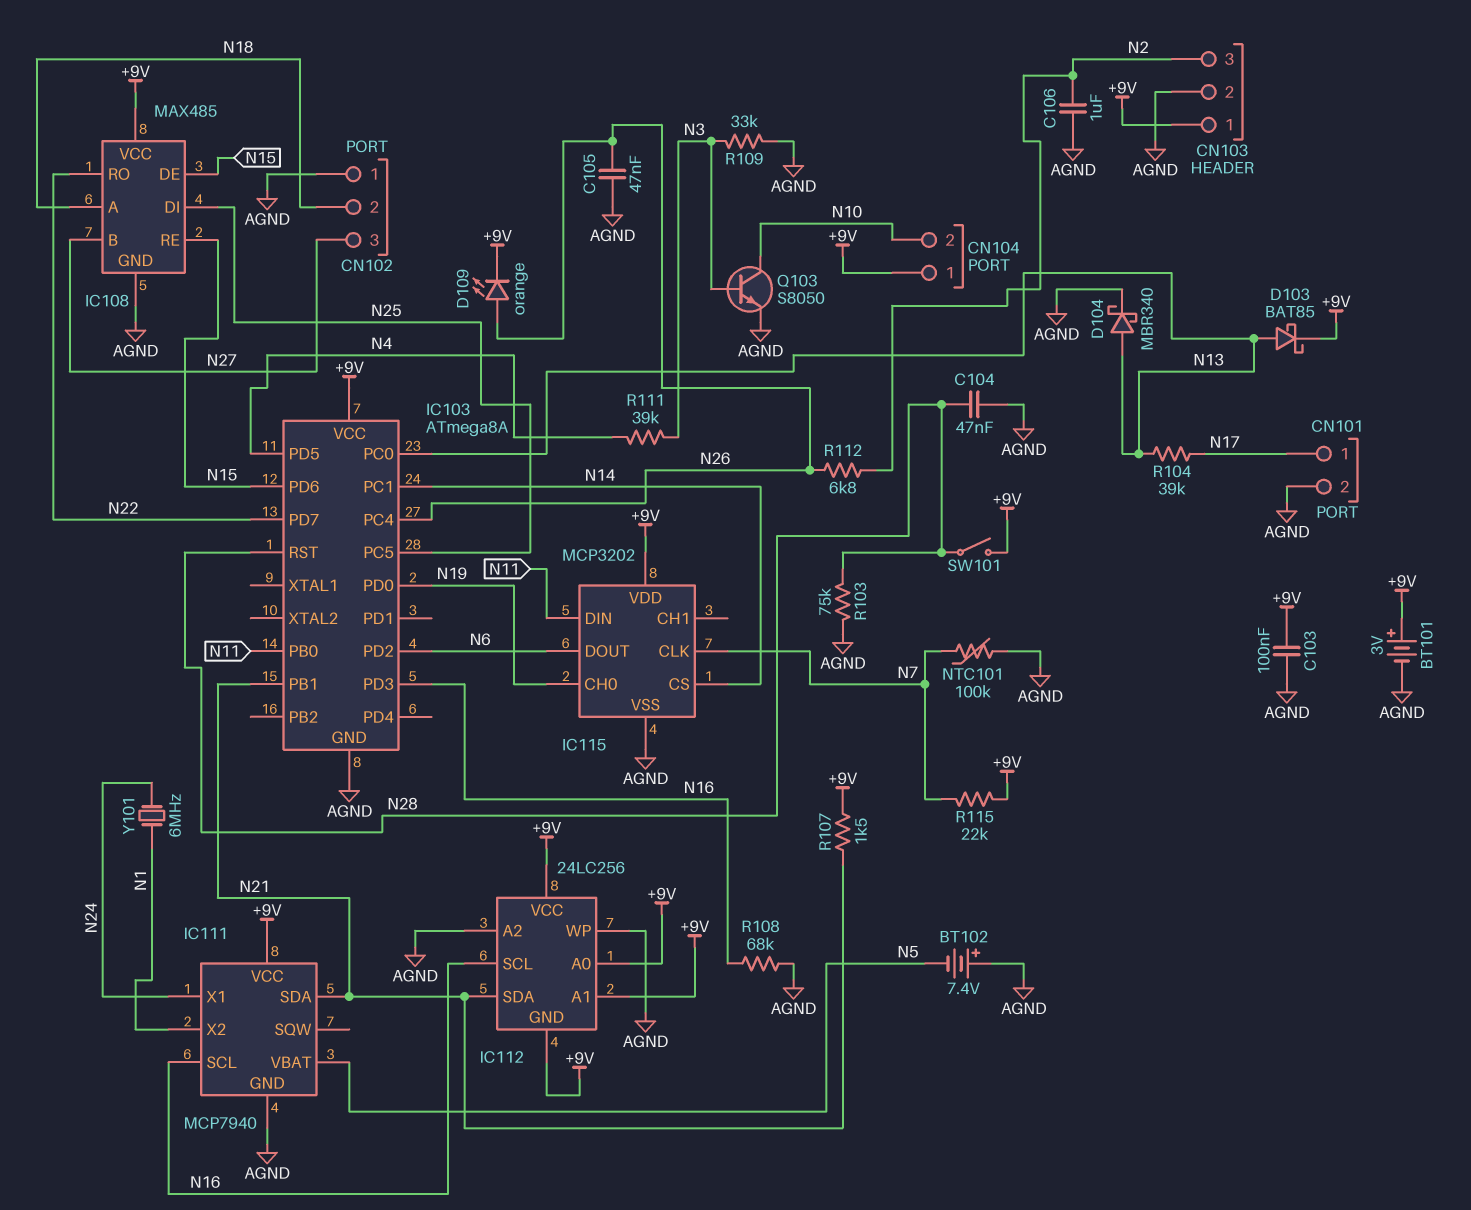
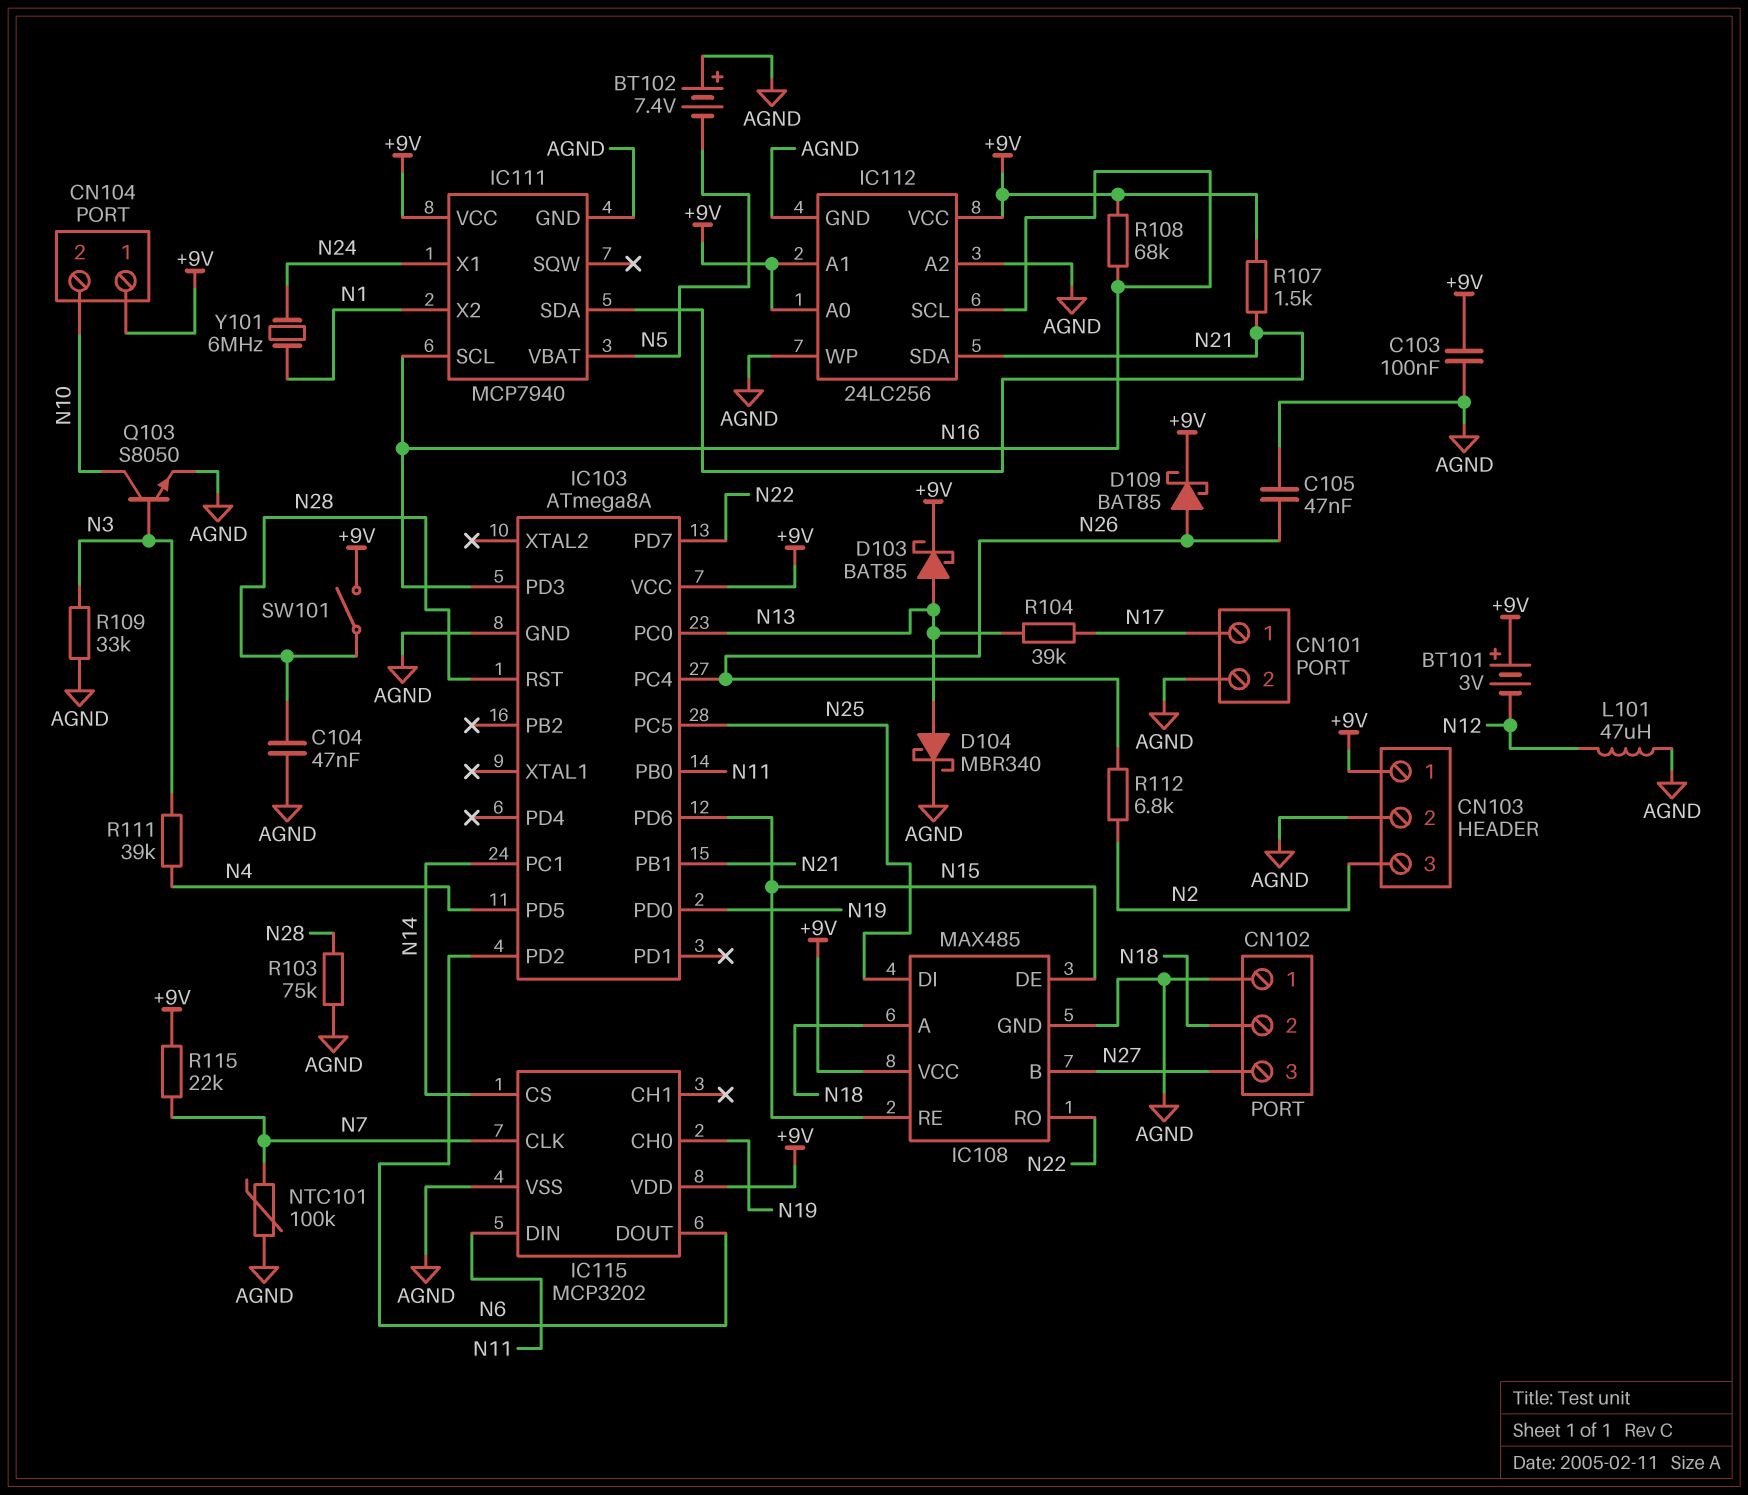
BT101: 3V (plus +9V, minus AGND) -> 3V (plus +9V, minus N12)
C106: 1uF (AGND, N2) -> none
D109: LED orange (A N26, K +9V) -> schottky BAT85 (A N26, K +9V)
IC112 pin GND: +9V -> AGND
L101: none -> 47uH (AGND, N12)
R108: 68k (AGND, N16) -> 68k (+9V, N16)

